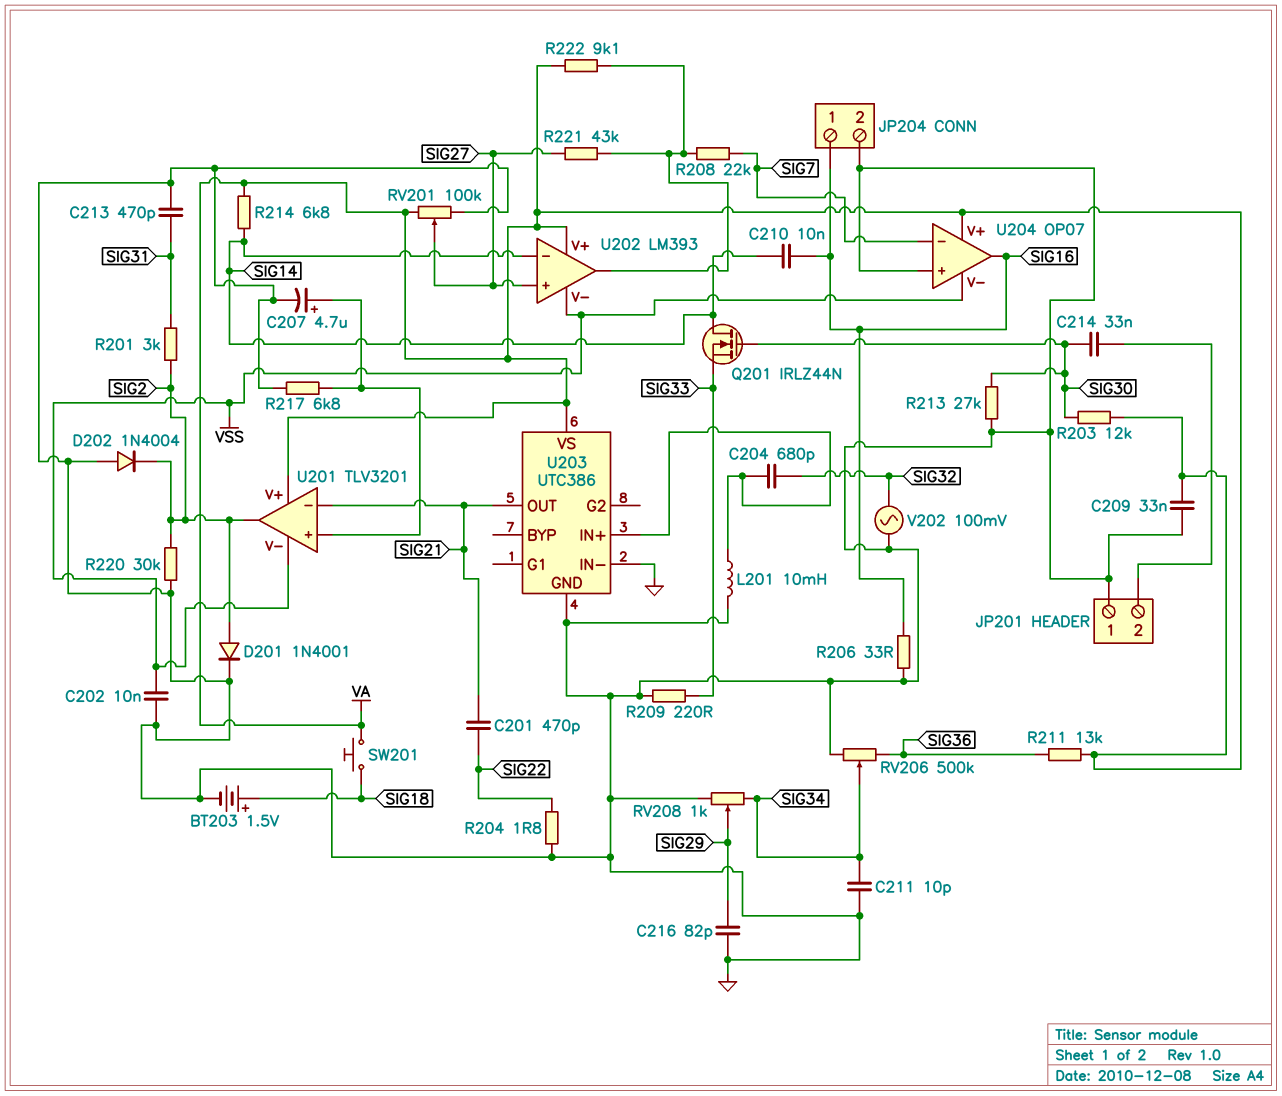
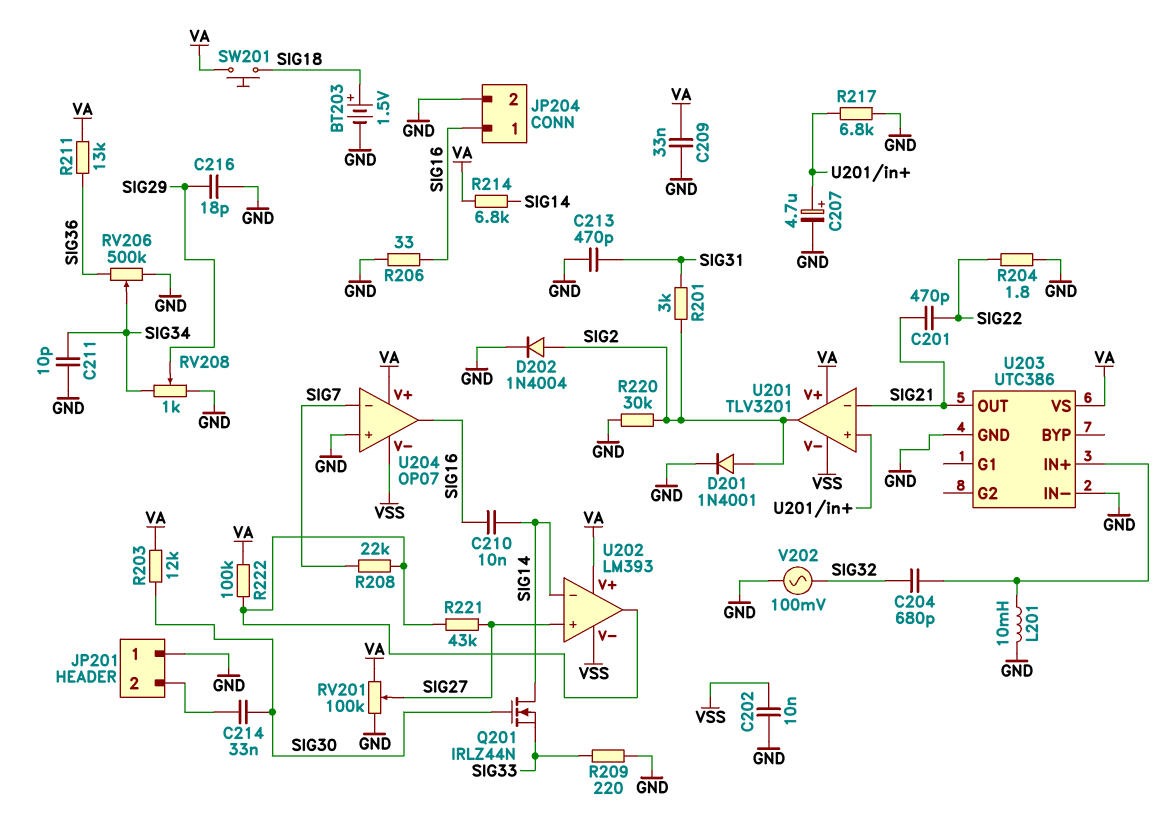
C216: 82pF (GND, SIG29) -> 18pF (GND, SIG29)
D202: diode 1N4004 (A GND, K SIG2) -> diode 1N4004 (A SIG2, K GND)
R213: 27k (GND, SIG30) -> none
R222: 9.1k (U202/out, VA) -> 100k (U202/out, VA)

